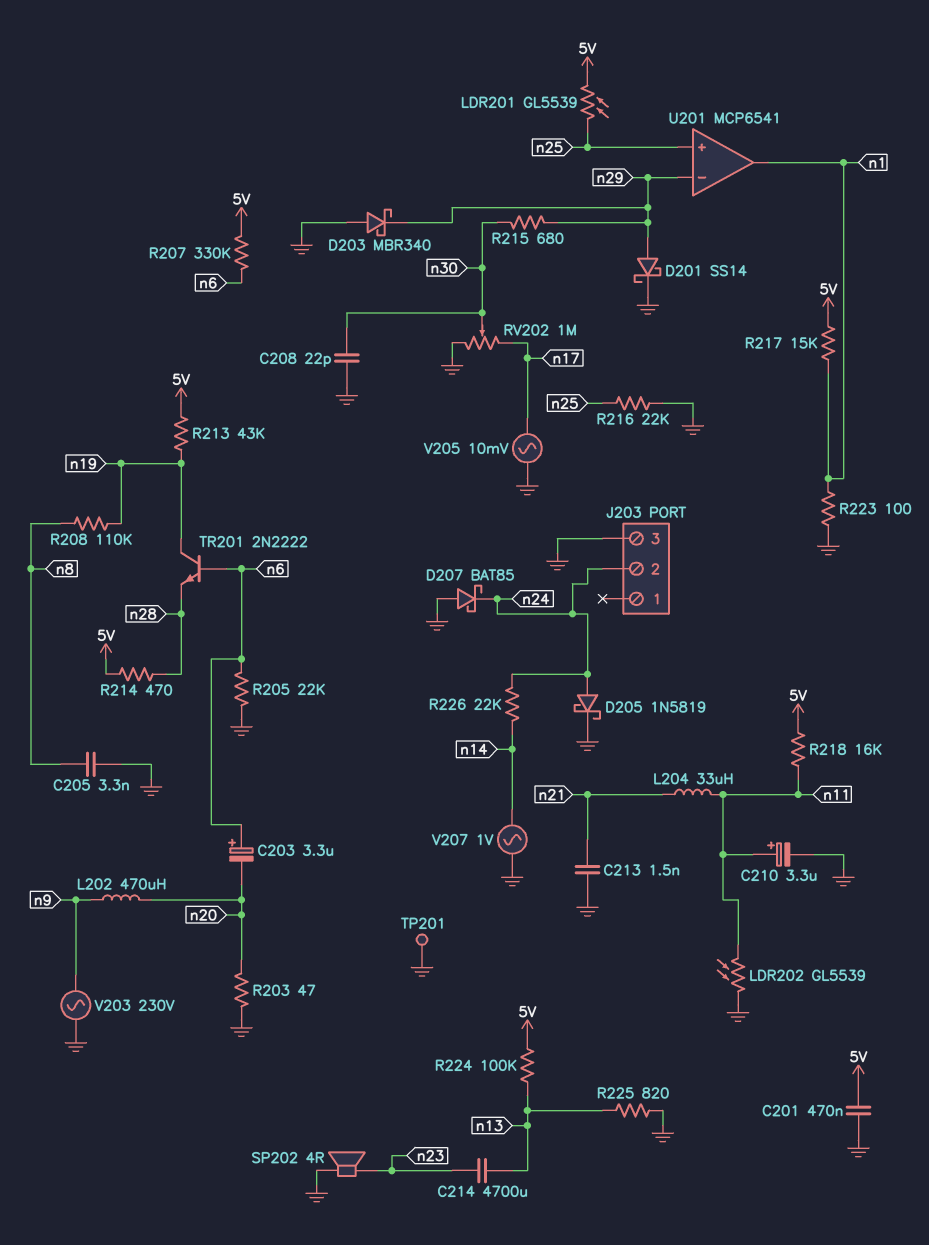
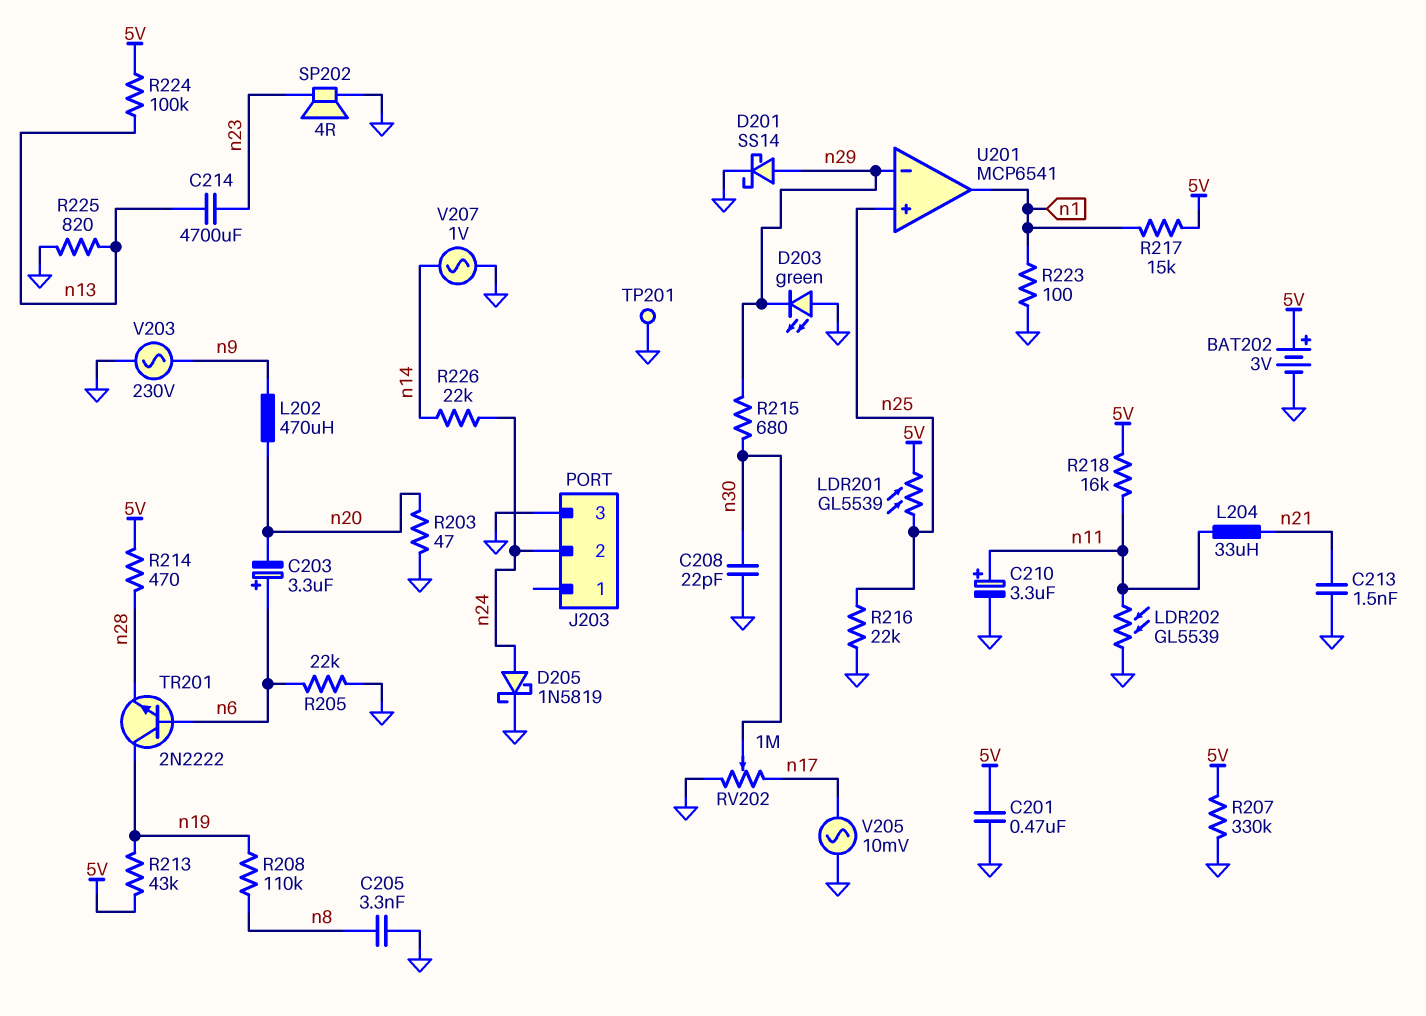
BAT202: none -> 3V (plus 5V, minus GND)
D203: schottky MBR340 (A GND, K n29) -> LED green (A GND, K n29)
D207: schottky BAT85 (A GND, K n24) -> none
R207: 330k (5V, n6) -> 330k (5V, GND)

